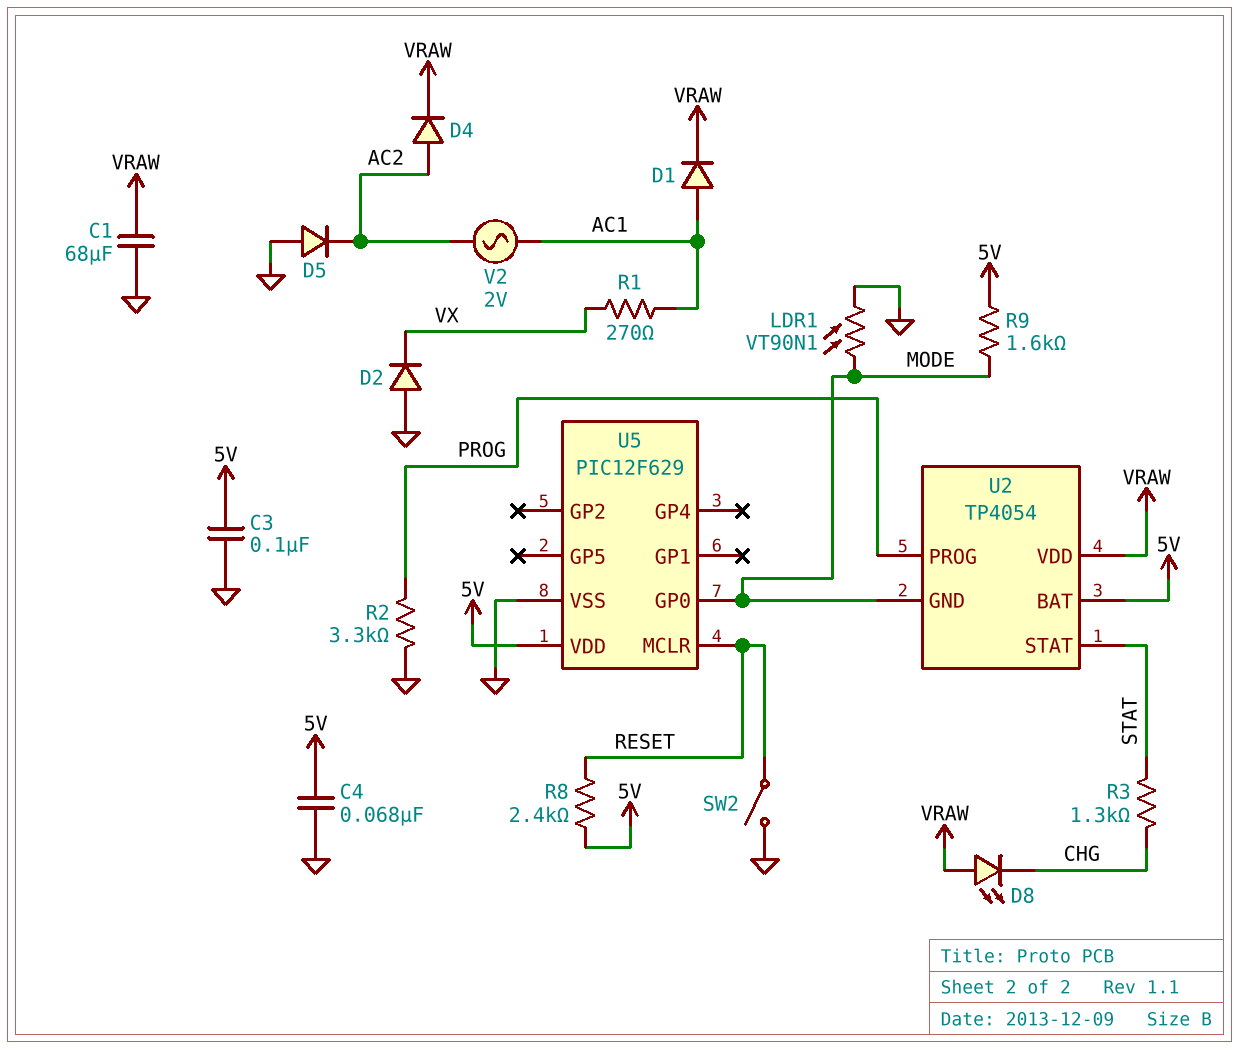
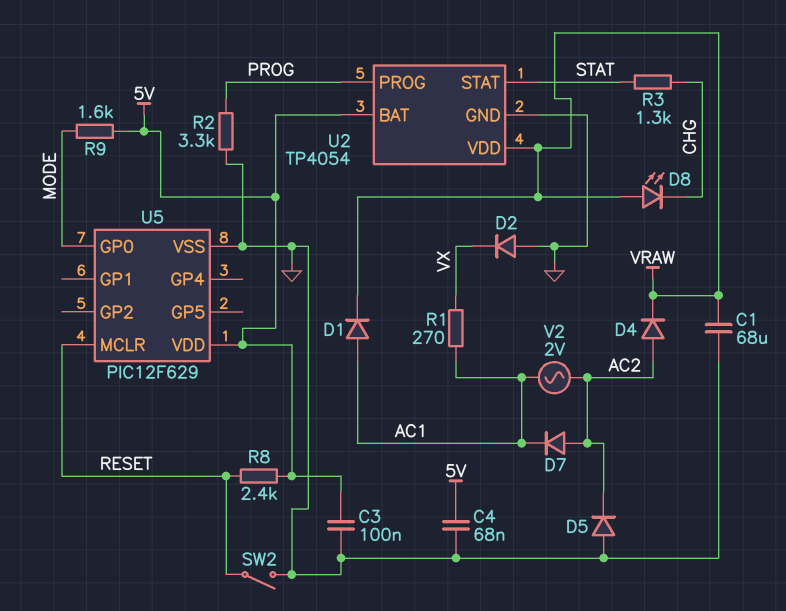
D7: none -> diode (A AC2, K AC1)
LDR1: VT90N1 (GND, MODE) -> none
U2 pin GND: MODE -> GND

